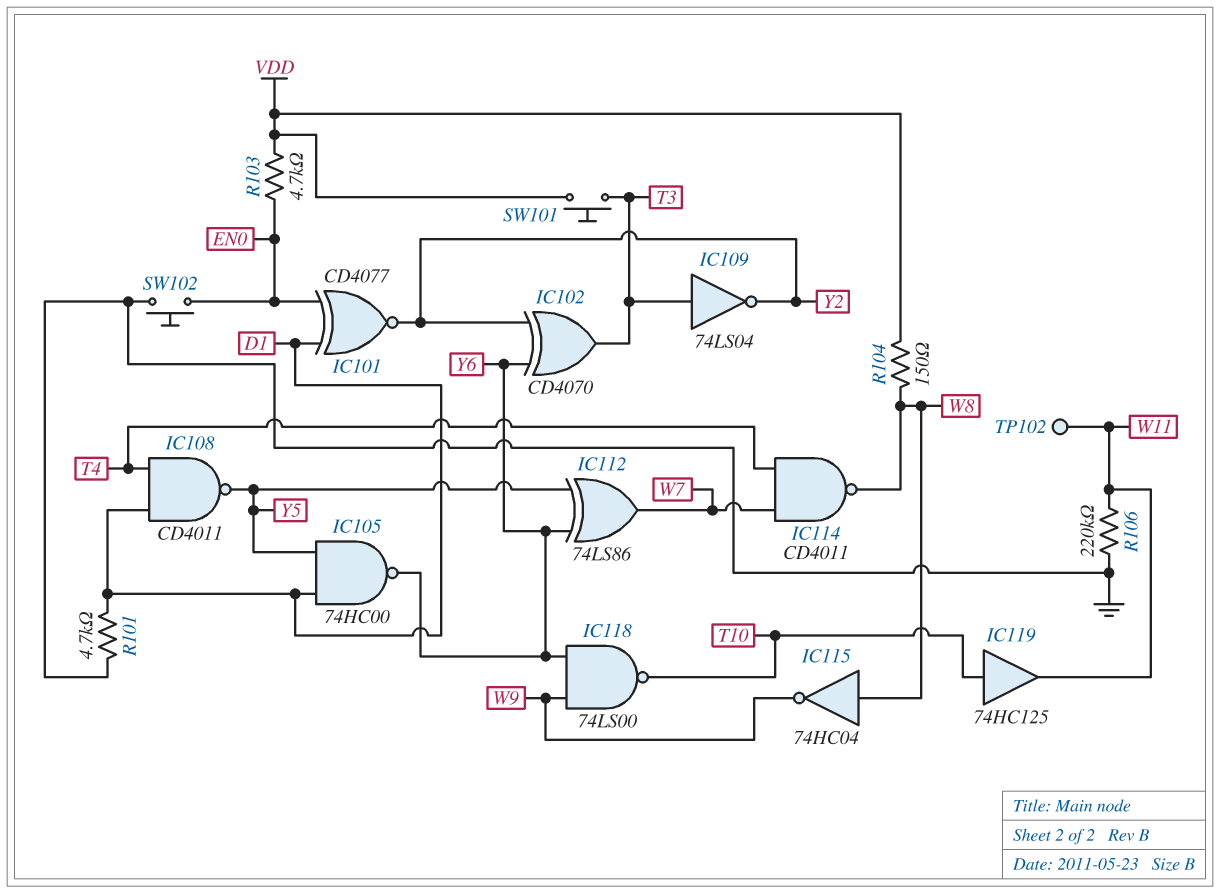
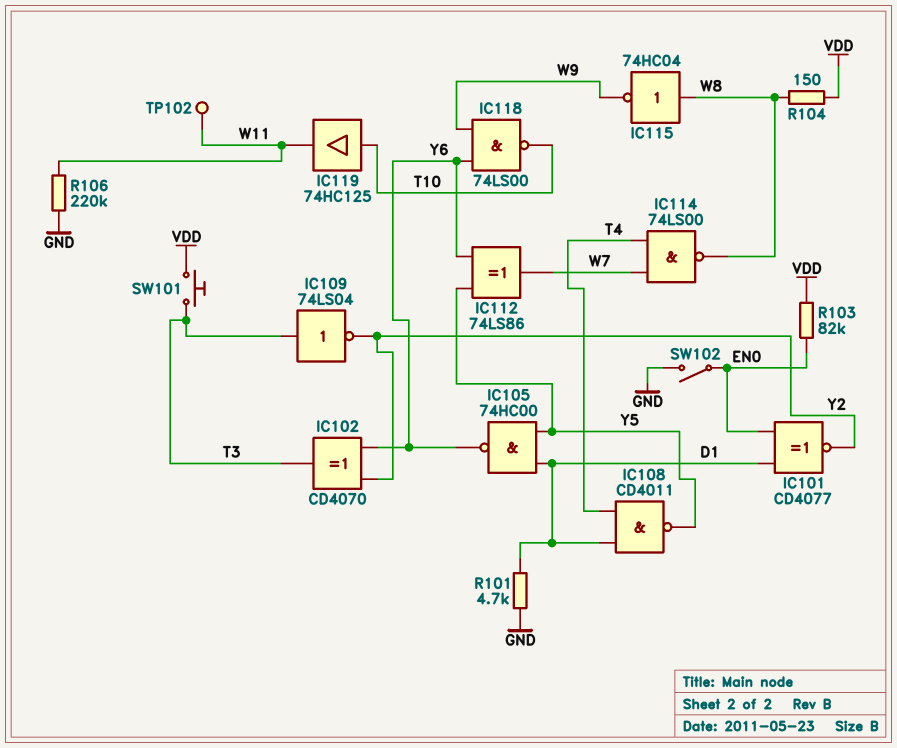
IC114: NAND CD4011 (in T4, in W7, out W8) -> NAND 74LS00 (in T4, in W7, out W8)
R103: 4.7k (EN0, VDD) -> 82k (EN0, VDD)
SW102: button (EN0, GND) -> switch (EN0, GND)

